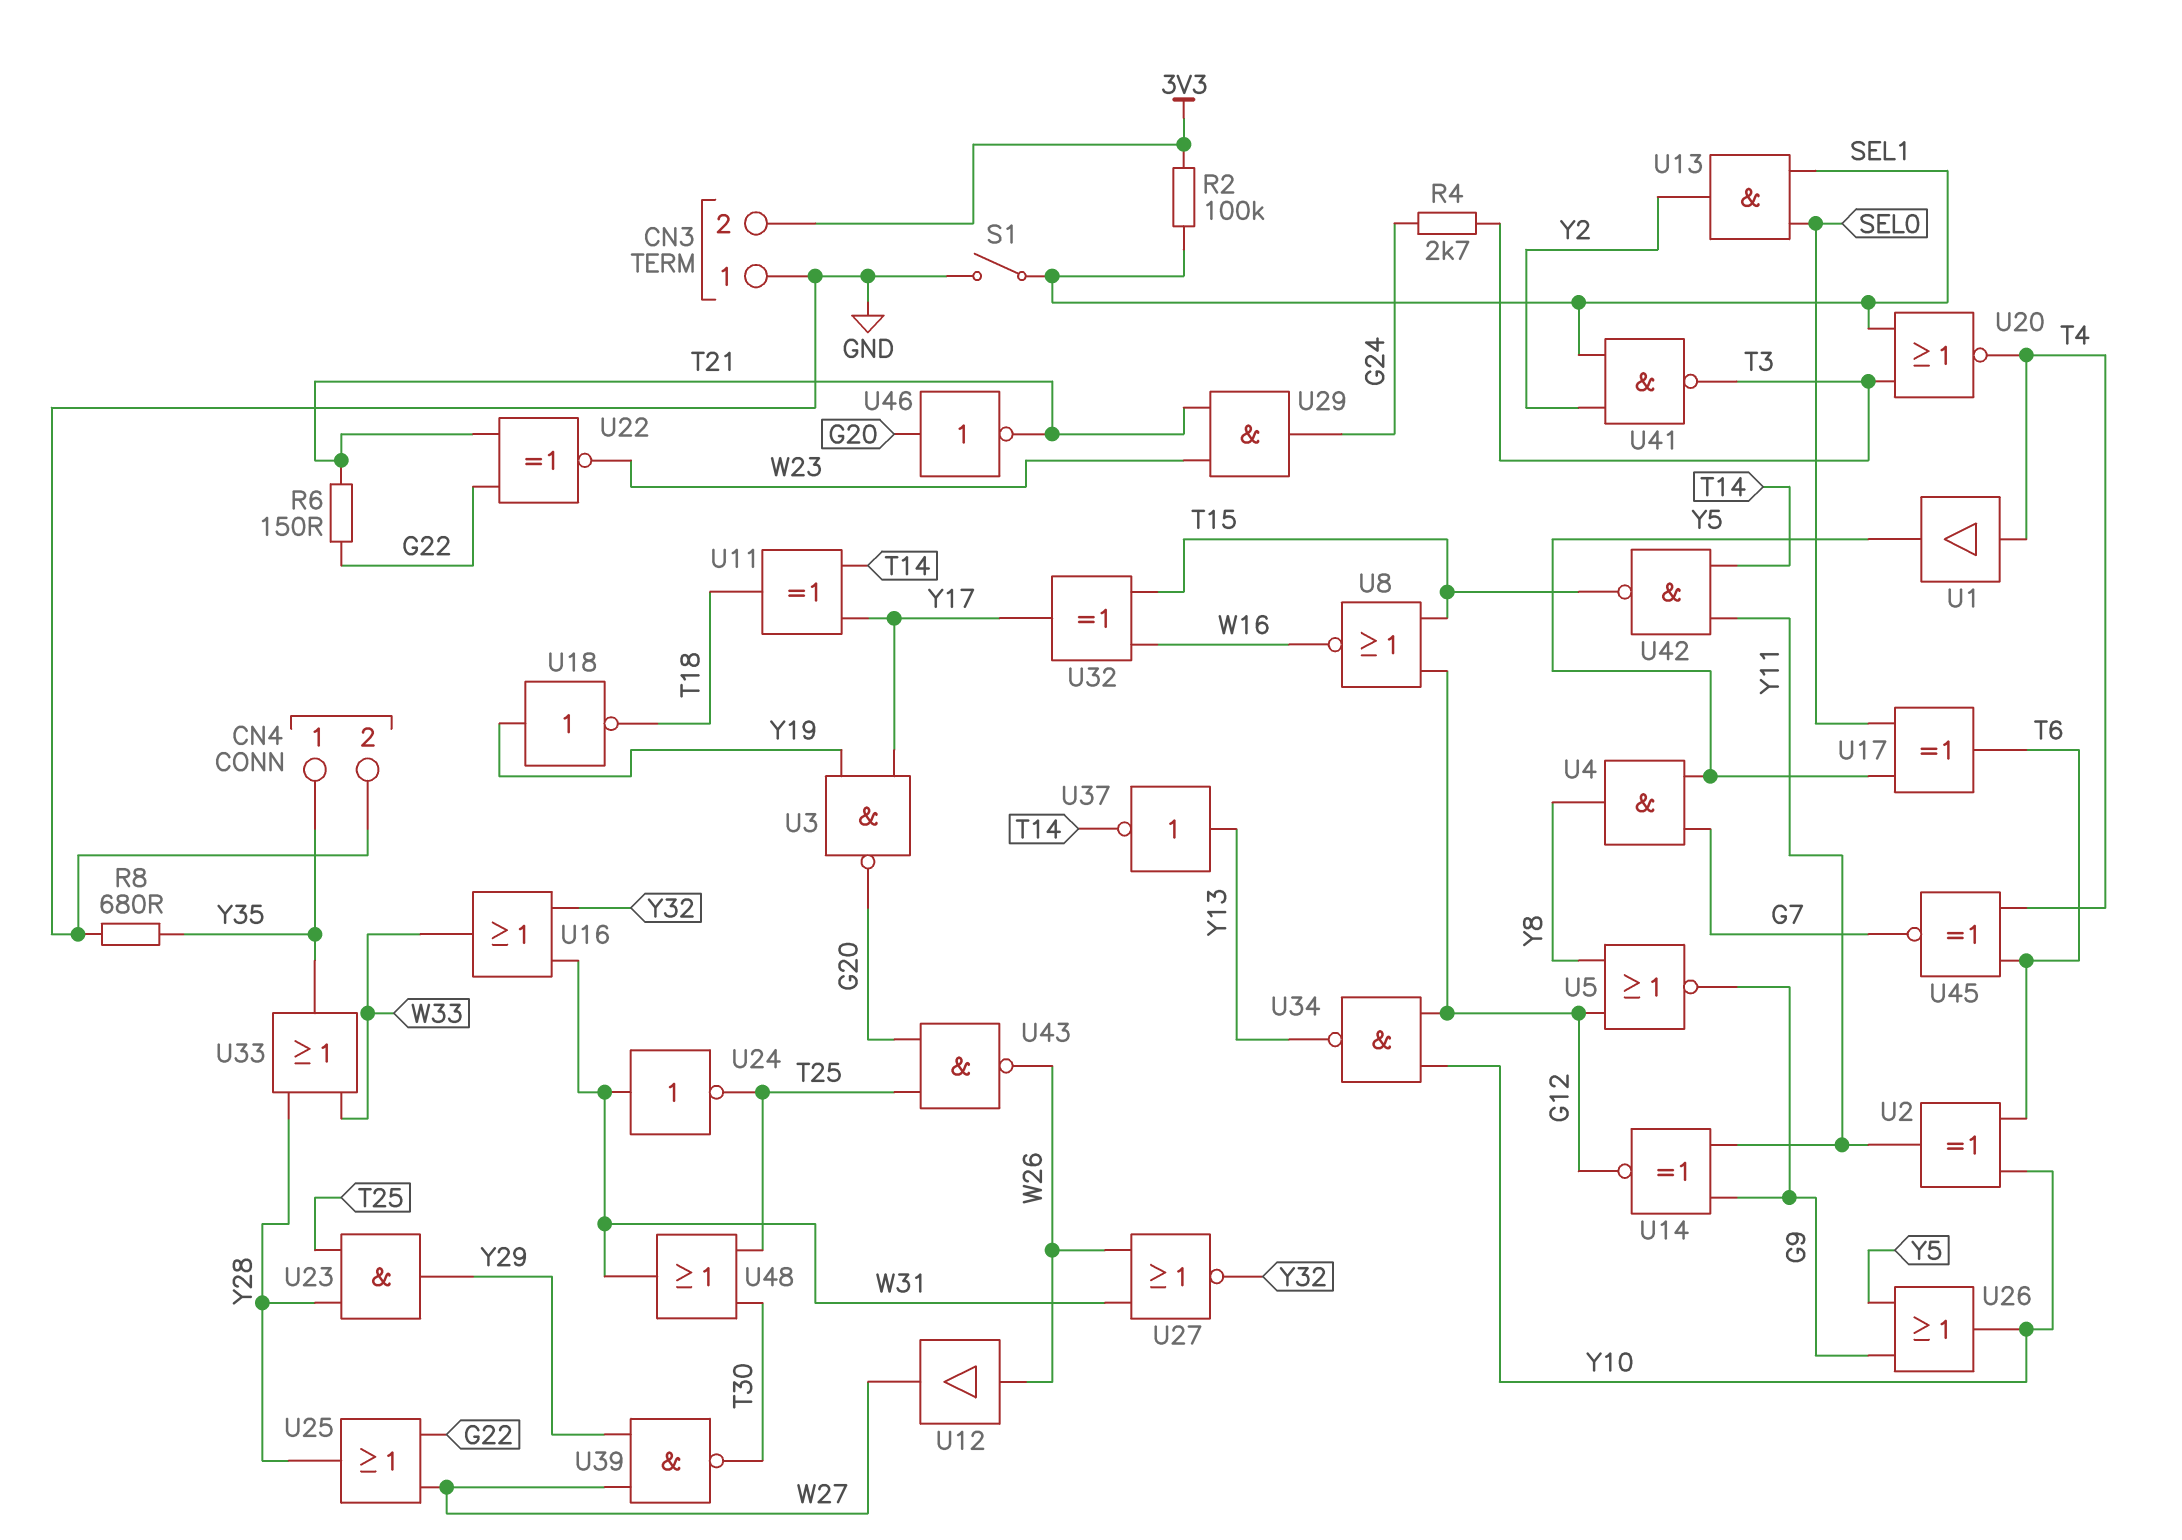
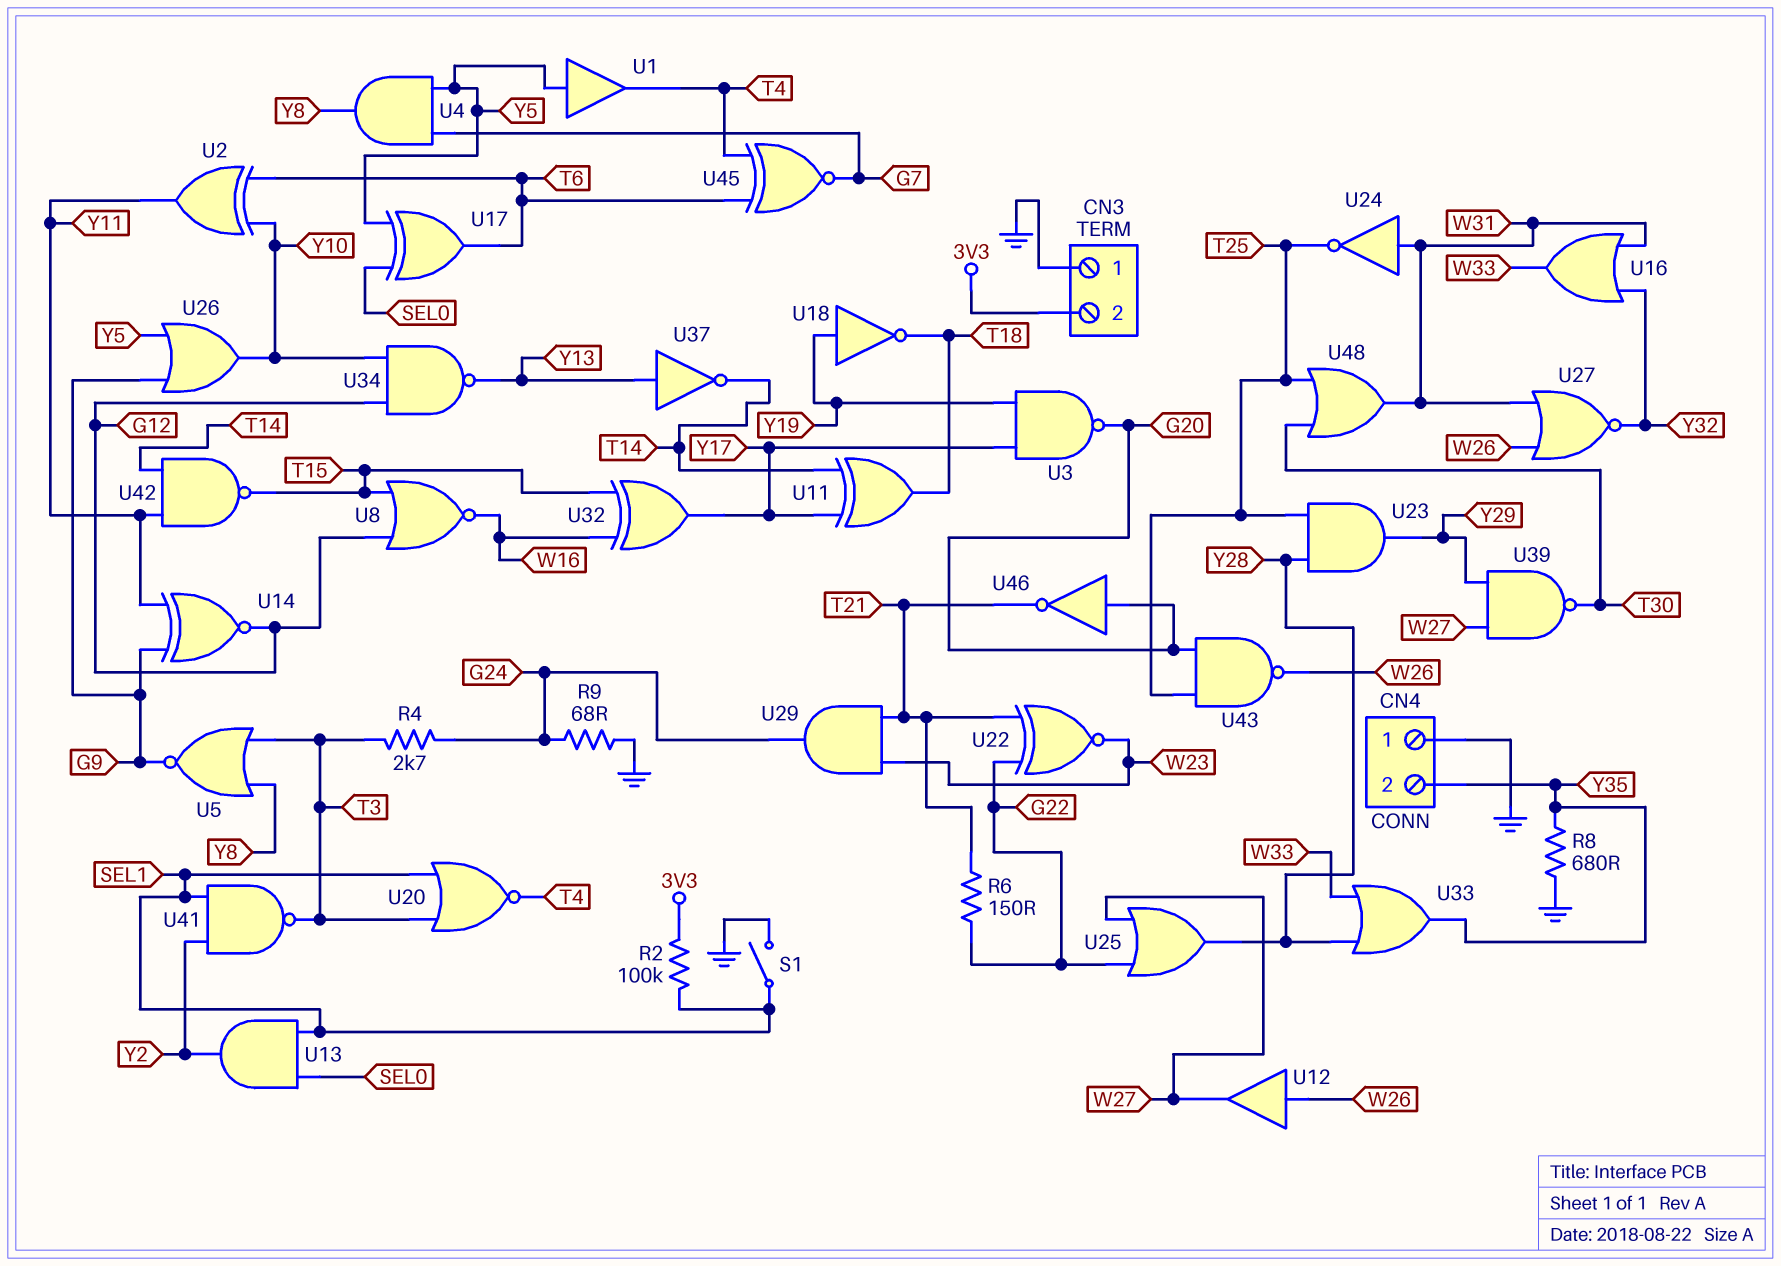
CN4 pin 1: Y35 -> GND
CN4 pin 2: GND -> Y35
R9: none -> 68 (G24, GND)
U1: buffer (in T4, out Y5) -> buffer (in Y5, out T4)
U5: NOR (in G12, in Y8, out G9) -> NOR (in T3, in Y8, out G9)

